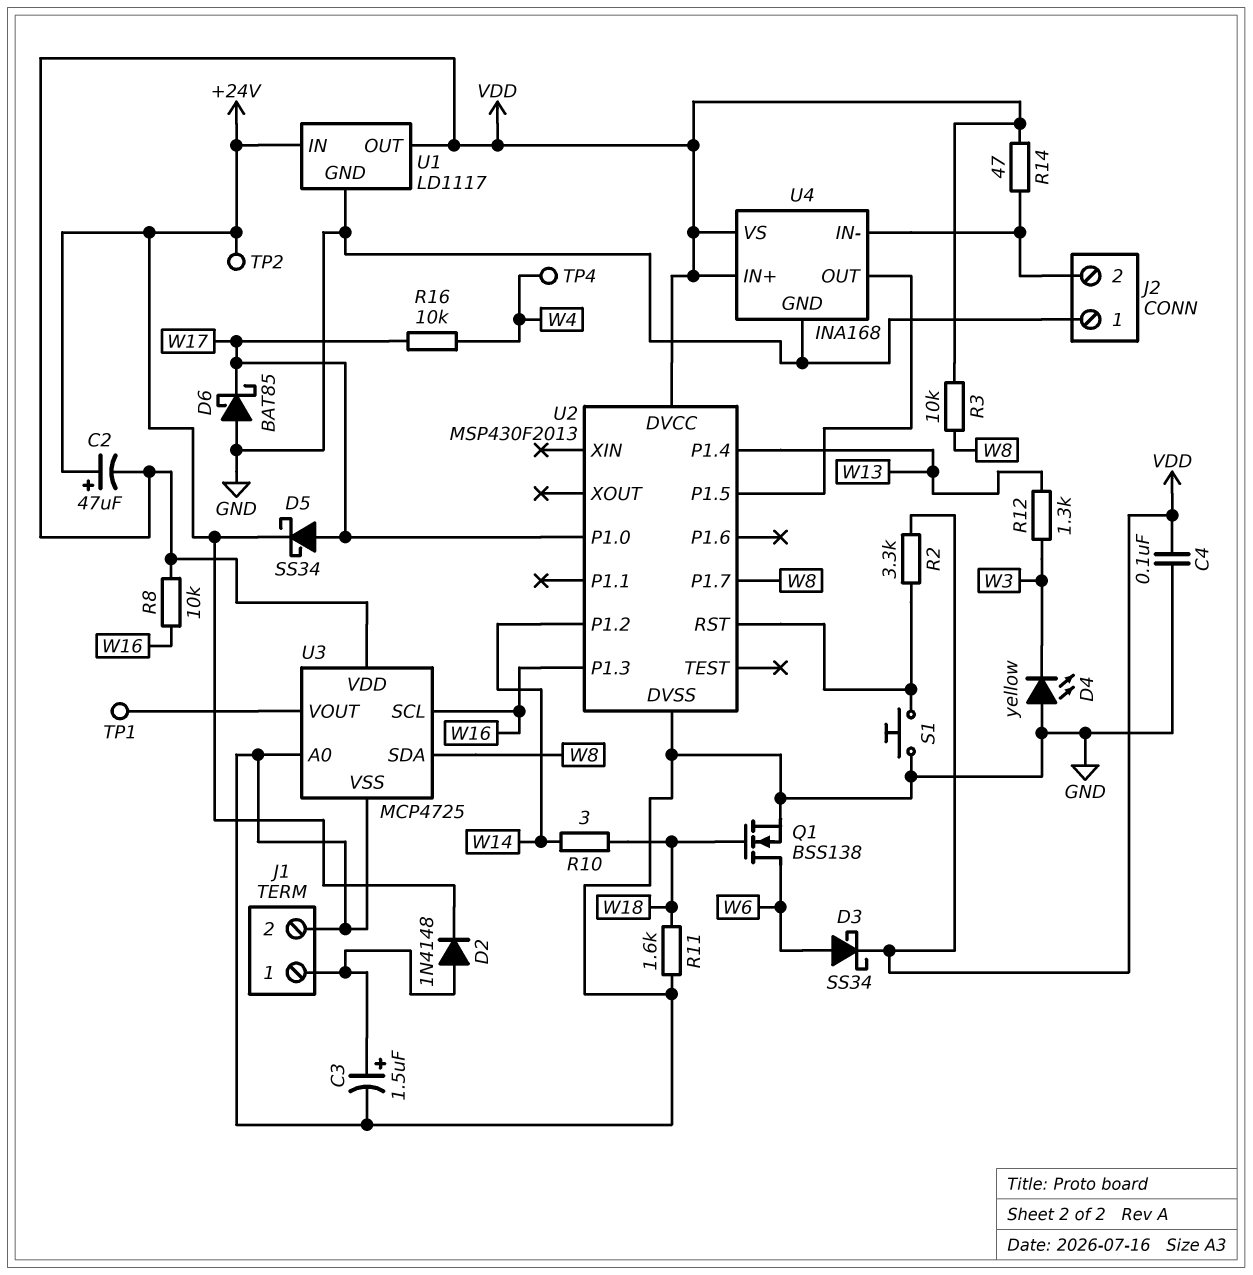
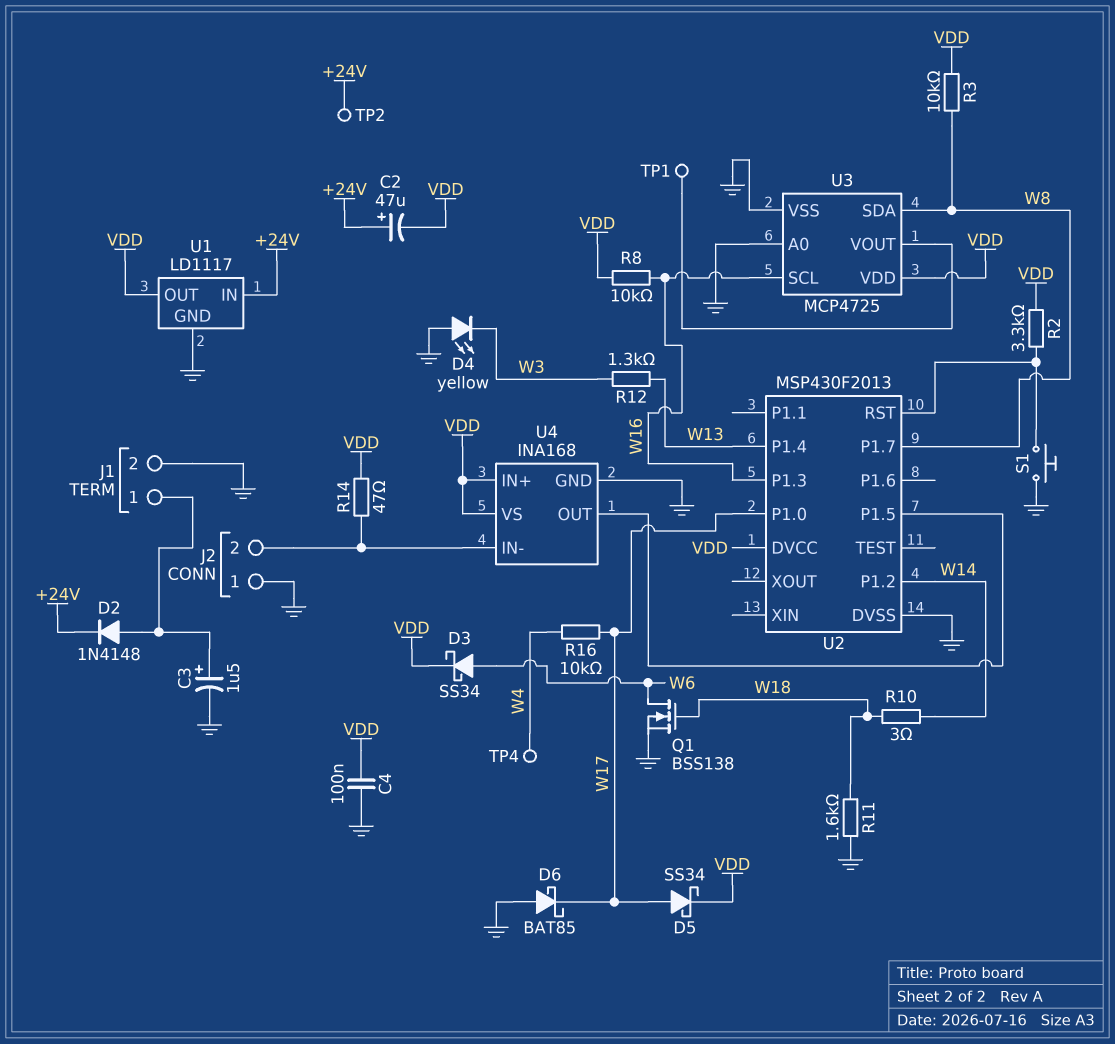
D5: schottky SS34 (A W17, K +24V) -> schottky SS34 (A W17, K VDD)

